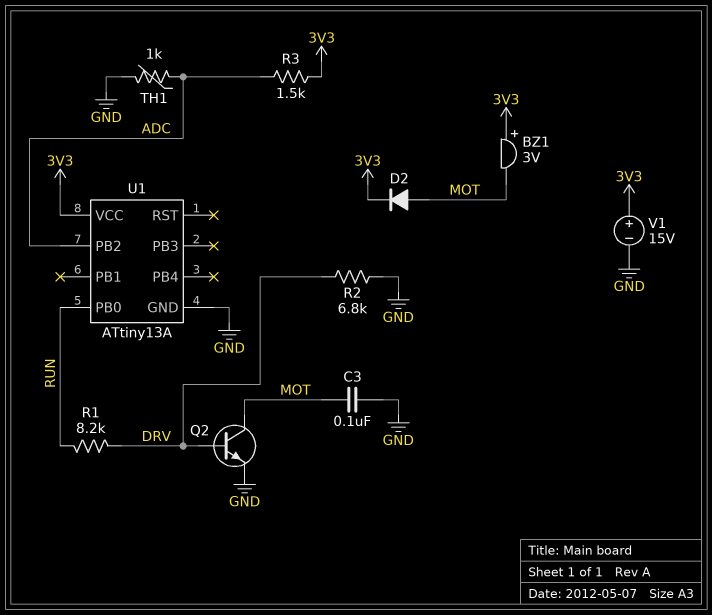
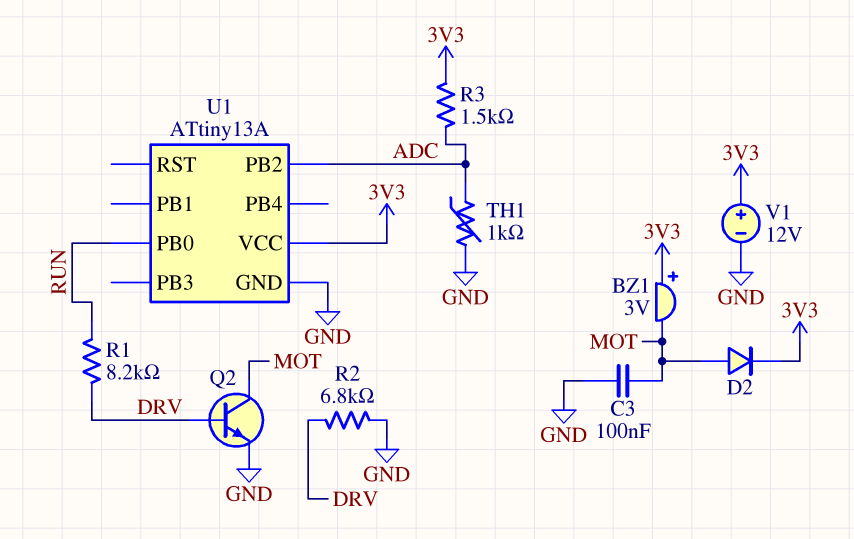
V1: 15V (plus 3V3, minus GND) -> 12V (plus 3V3, minus GND)

